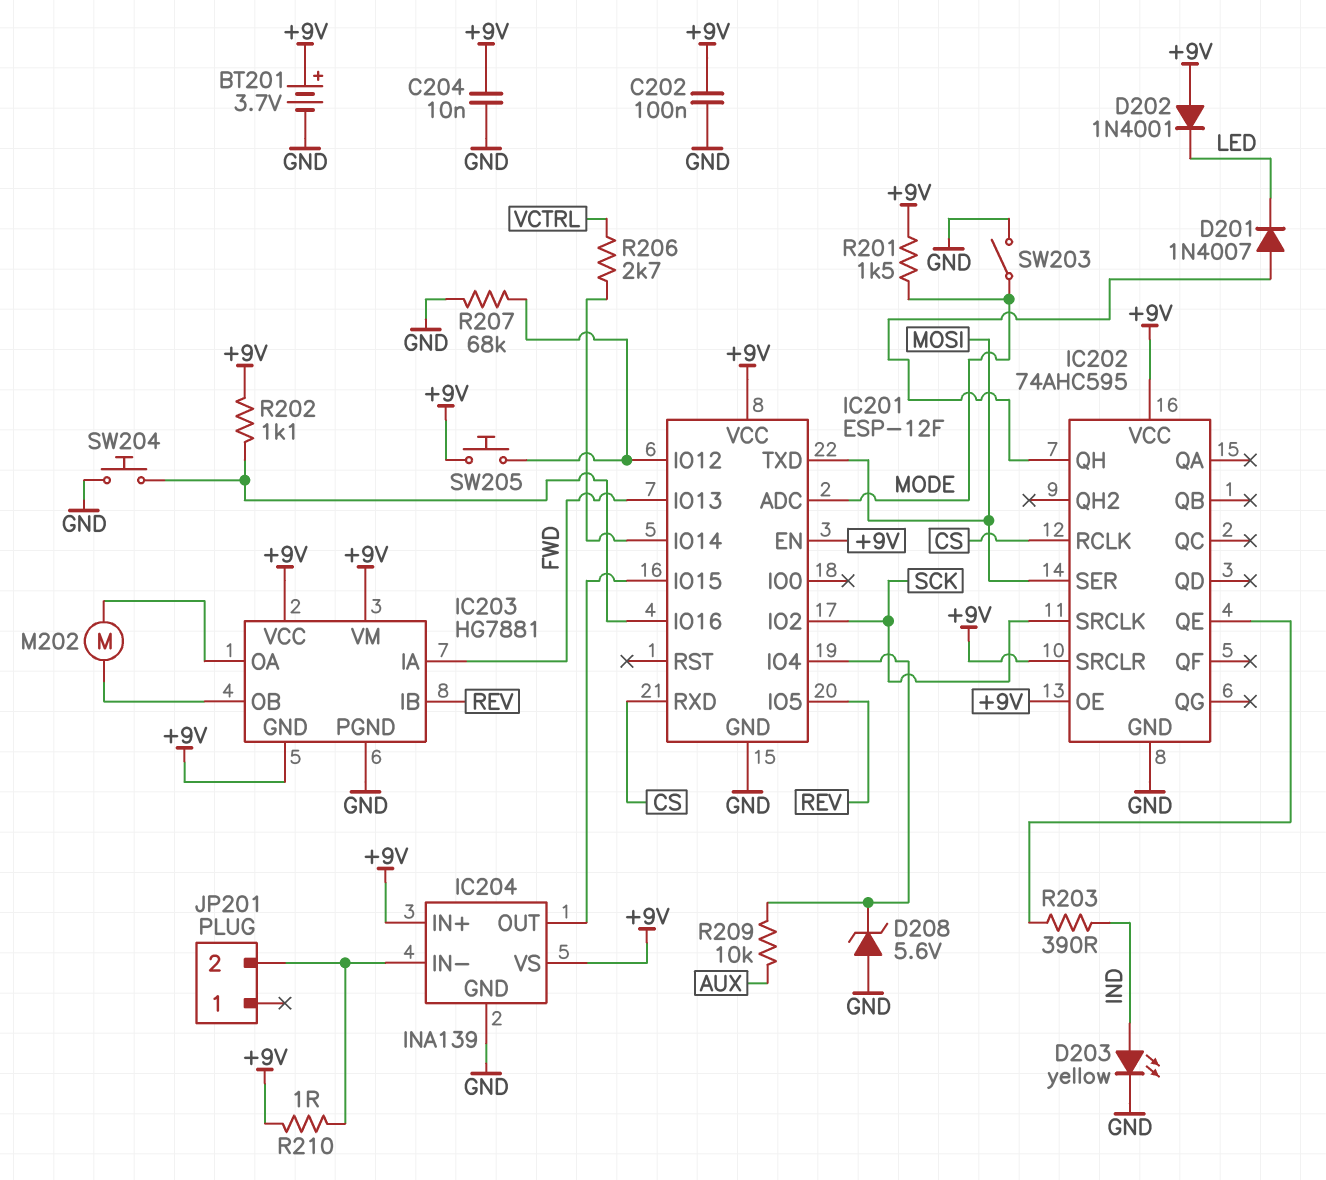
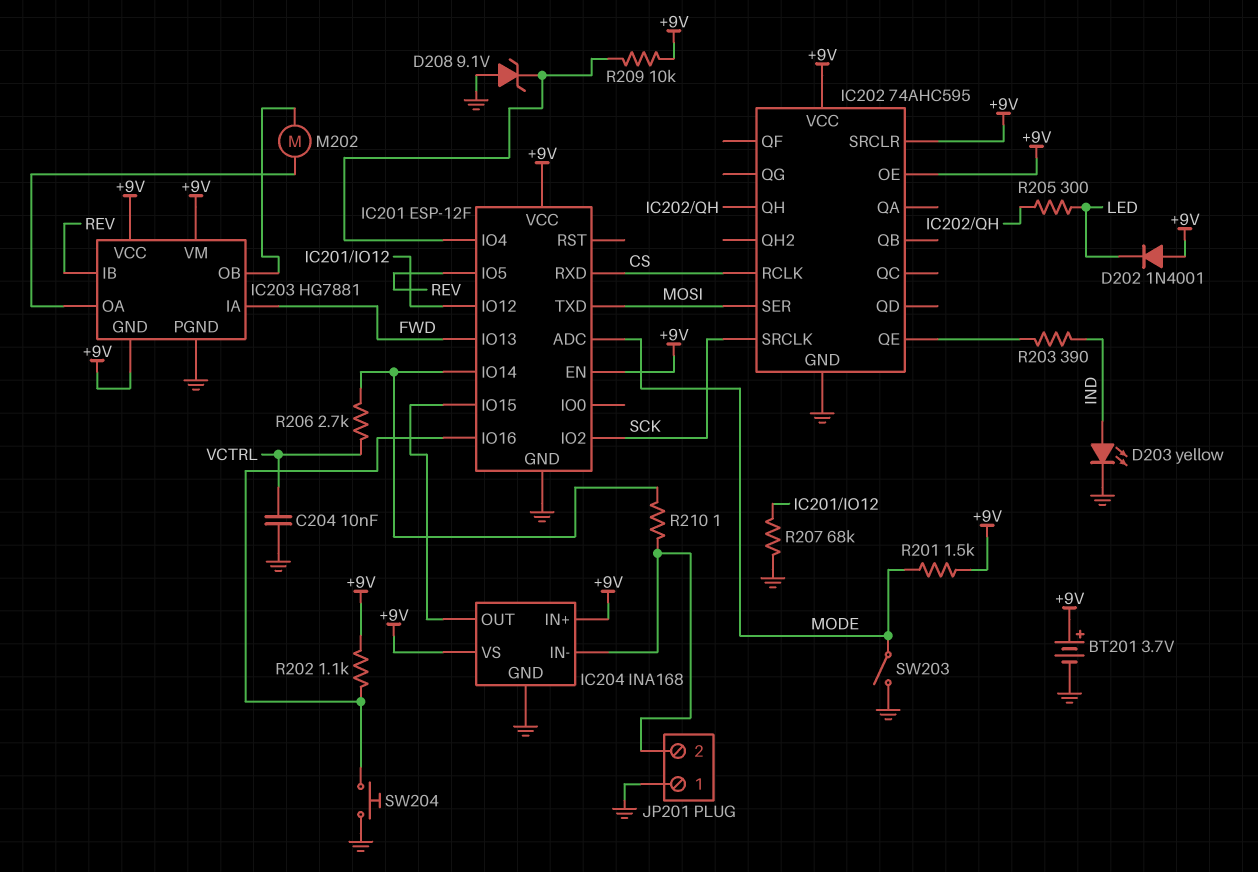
C202: 100nF (+9V, GND) -> none
C204: 10nF (+9V, GND) -> 10nF (GND, VCTRL)
D201: diode 1N4007 (A IC202/QH, K LED) -> none
D208: zener 5.6V (A GND, K IC201/IO4) -> zener 9.1V (A GND, K IC201/IO4)
IC204: INA139 -> INA168
JP201 pin 1: none -> GND
R205: none -> 300 (IC202/QH, LED)
R209: 10k (AUX, IC201/IO4) -> 10k (+9V, IC201/IO4)
R210: 1 (+9V, IC204/IN-) -> 1 (IC201/IO14, IC204/IN-)
SW205: button (+9V, IC201/IO12) -> none

